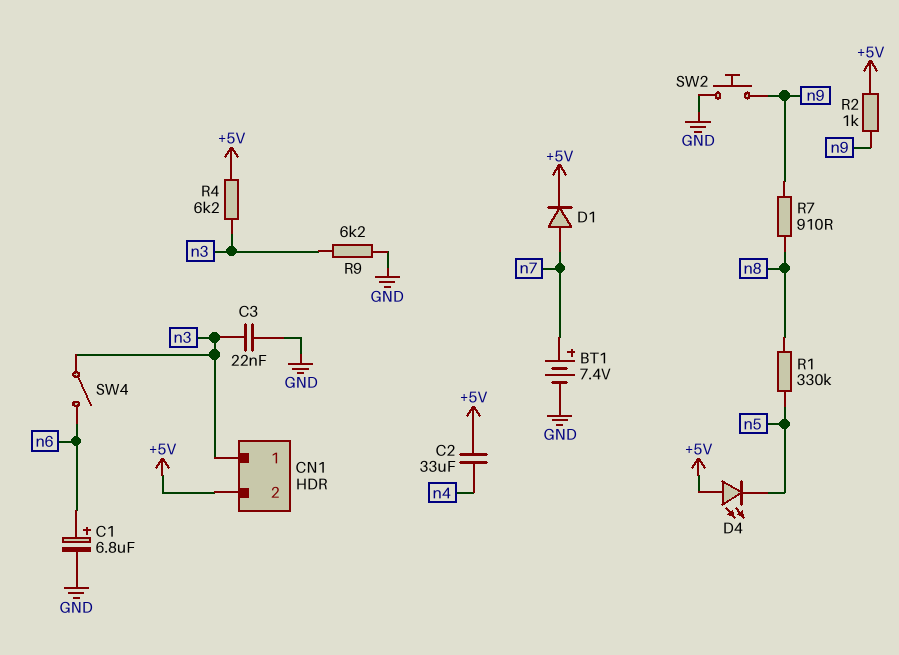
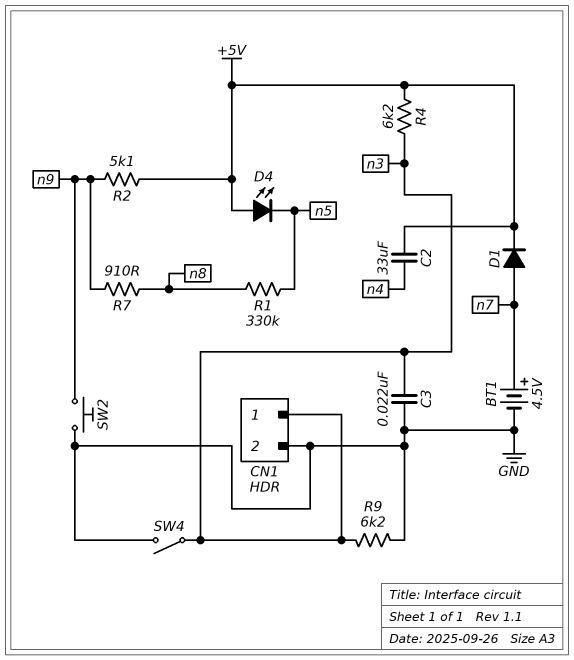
BT1: 7.4V (plus n7, minus GND) -> 4.5V (plus n7, minus GND)
C1: 6.8uF (plus n6, minus GND) -> none
CN1 pin 2: +5V -> GND
R2: 1k (+5V, n9) -> 5.1k (+5V, n9)
SW4: switch (n3, n6) -> switch (GND, n3)

